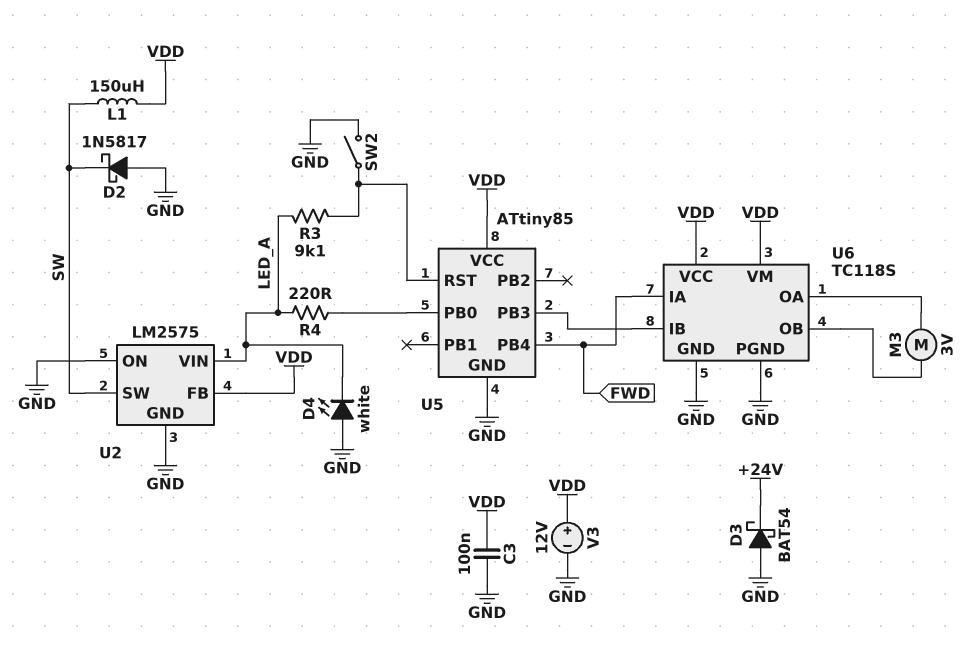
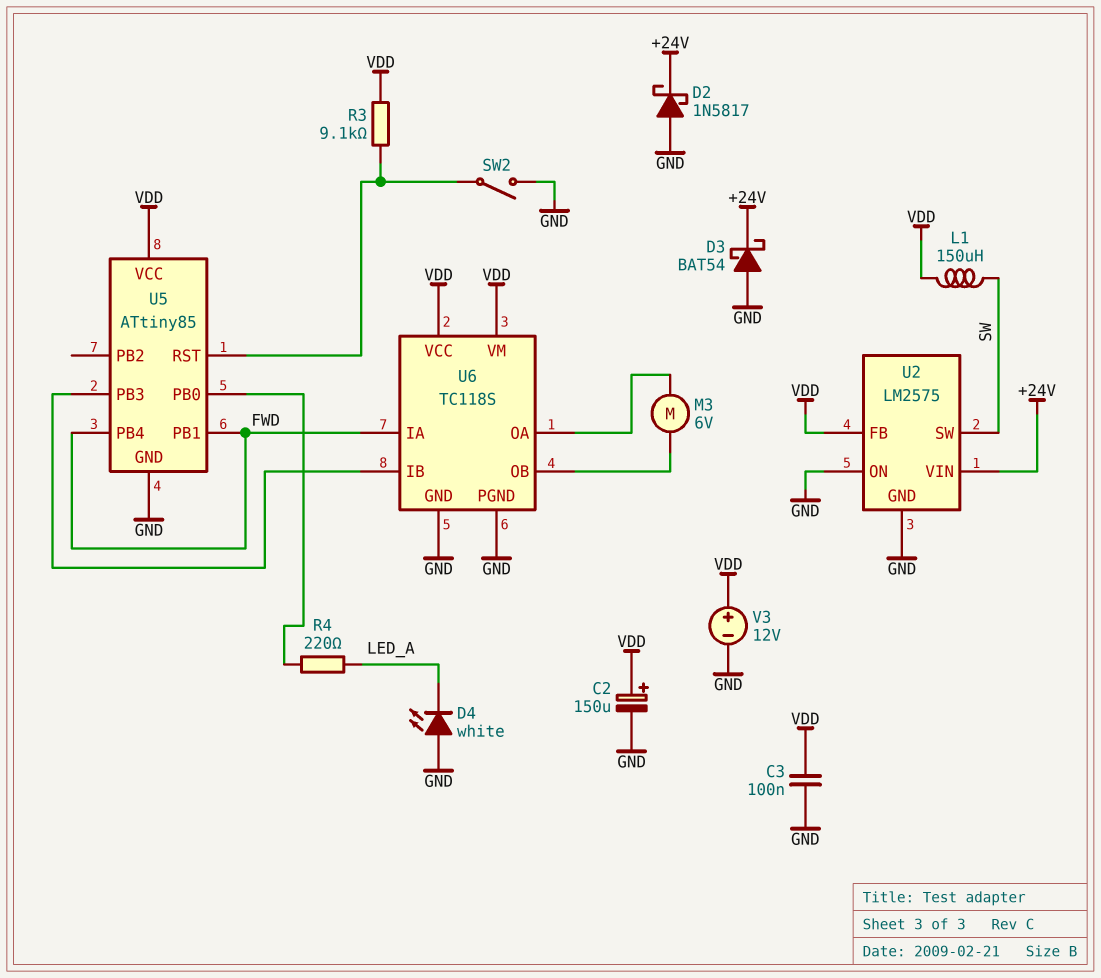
C2: none -> 150uF (plus VDD, minus GND)
D2: schottky 1N5817 (A GND, K SW) -> schottky 1N5817 (A GND, K +24V)
M3: motor 3V (U6/OA, U6/OB) -> motor 6V (U6/OA, U6/OB)
R3: 9.1k (LED_A, U5/RST) -> 9.1k (U5/RST, VDD)
U2 pin VIN: LED_A -> +24V
U5 pin PB1: none -> FWD

